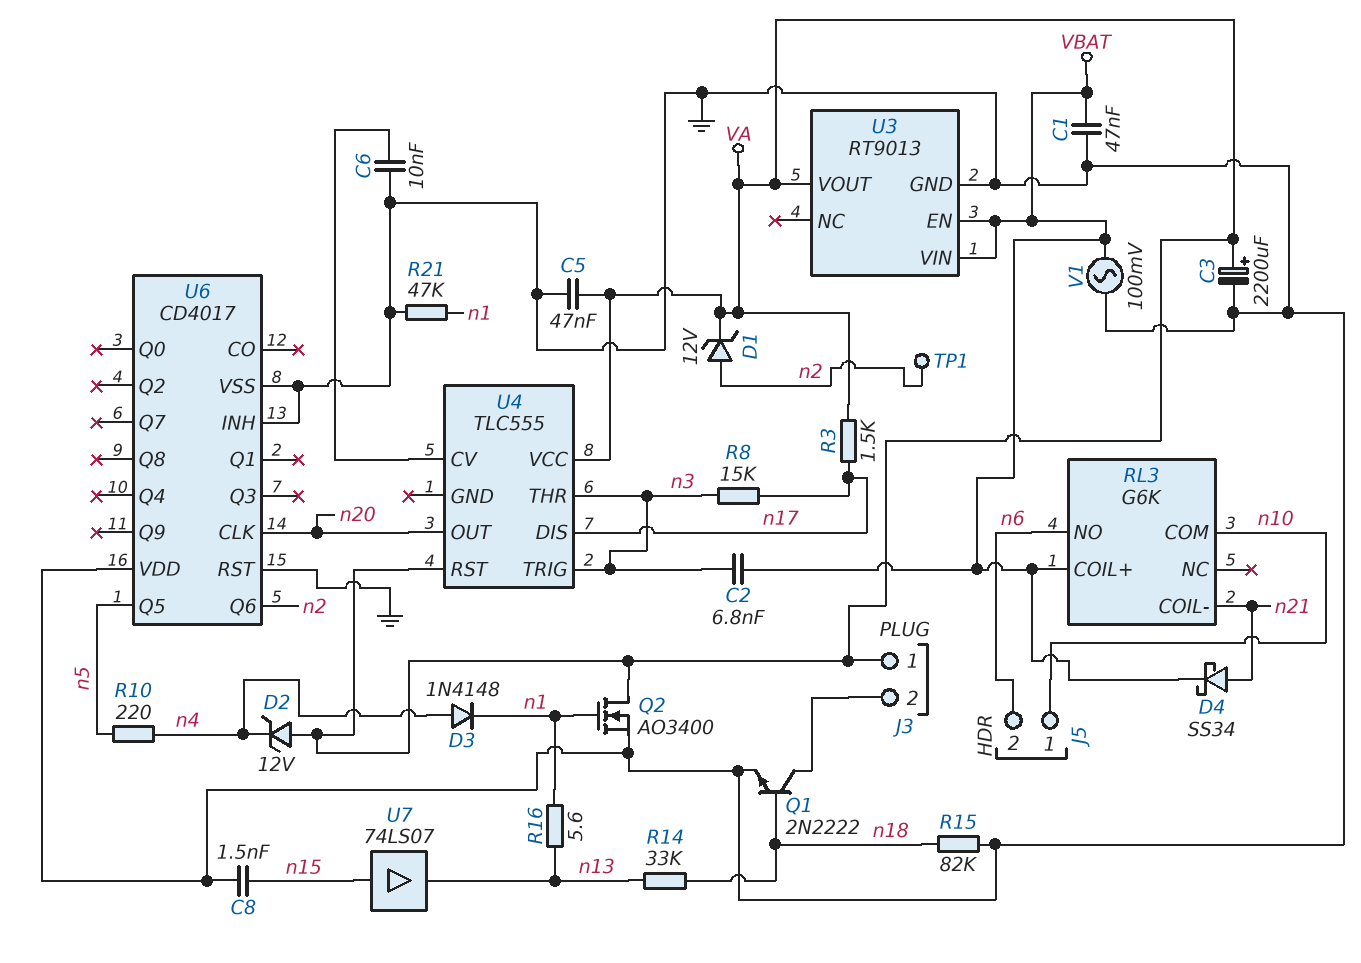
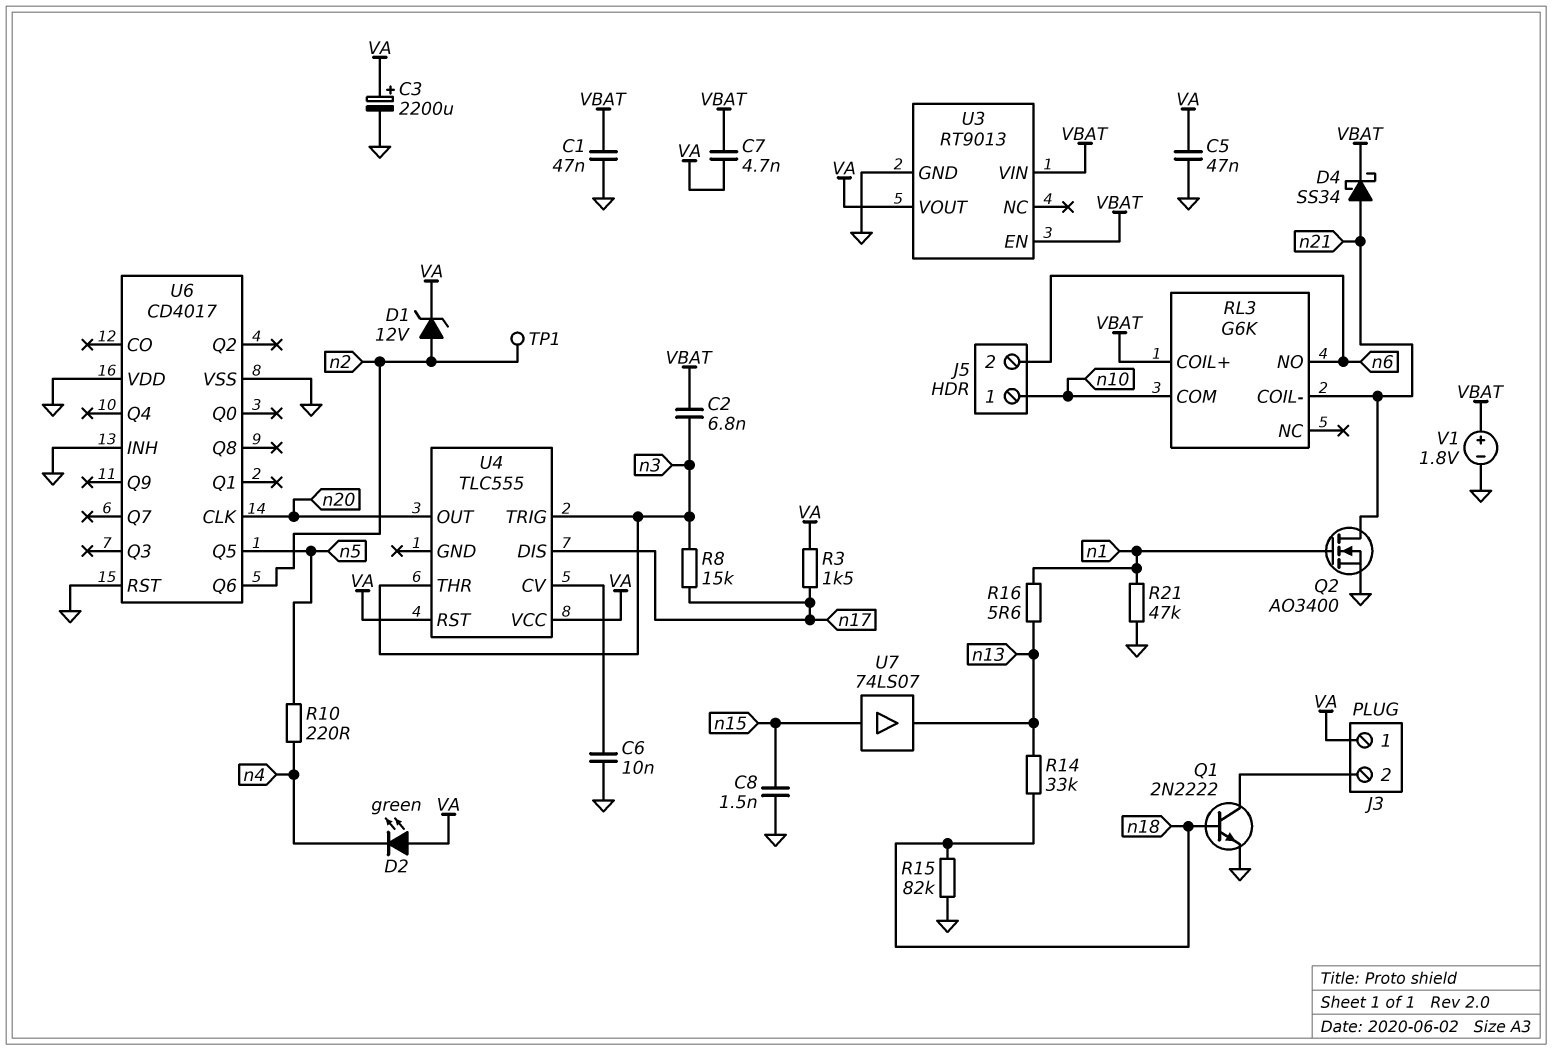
C7: none -> 4.7nF (VA, VBAT)
D2: zener 12V (A VA, K n4) -> LED green (A VA, K n4)
D3: diode 1N4148 (A n4, K n1) -> none
Q2: NMOS AO3400 (G n1, D VA, S GND) -> NMOS AO3400 (G n1, D n21, S GND)
V1: AC 100mV (GND, VBAT) -> 1.8V (plus VBAT, minus GND)

